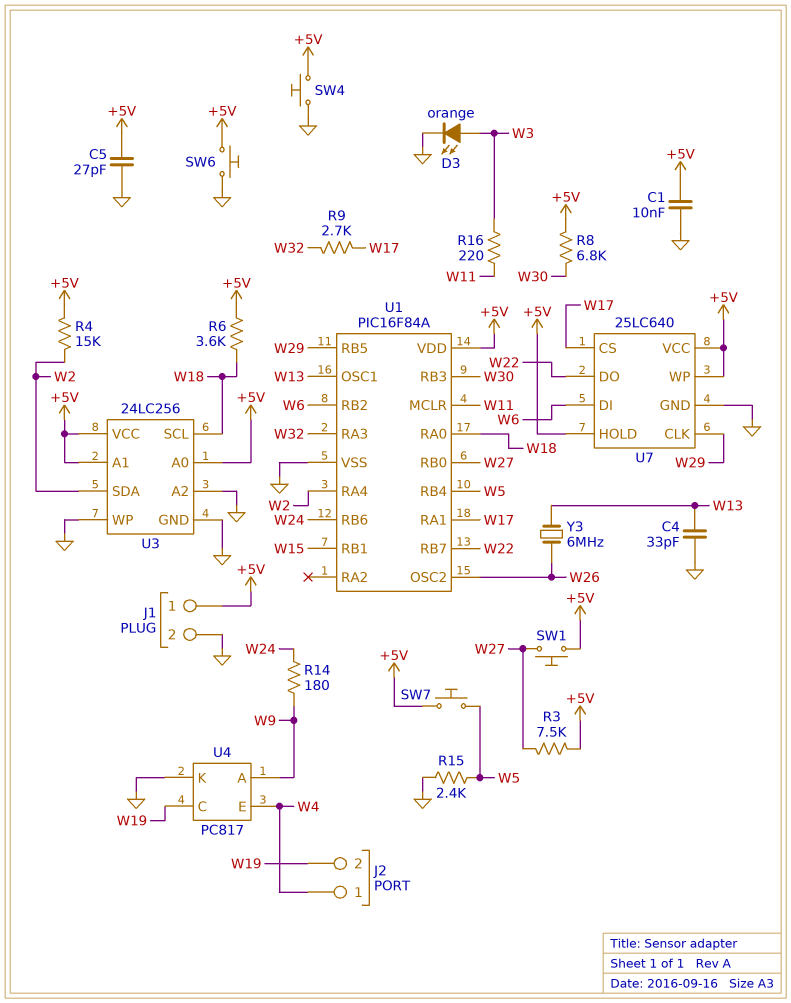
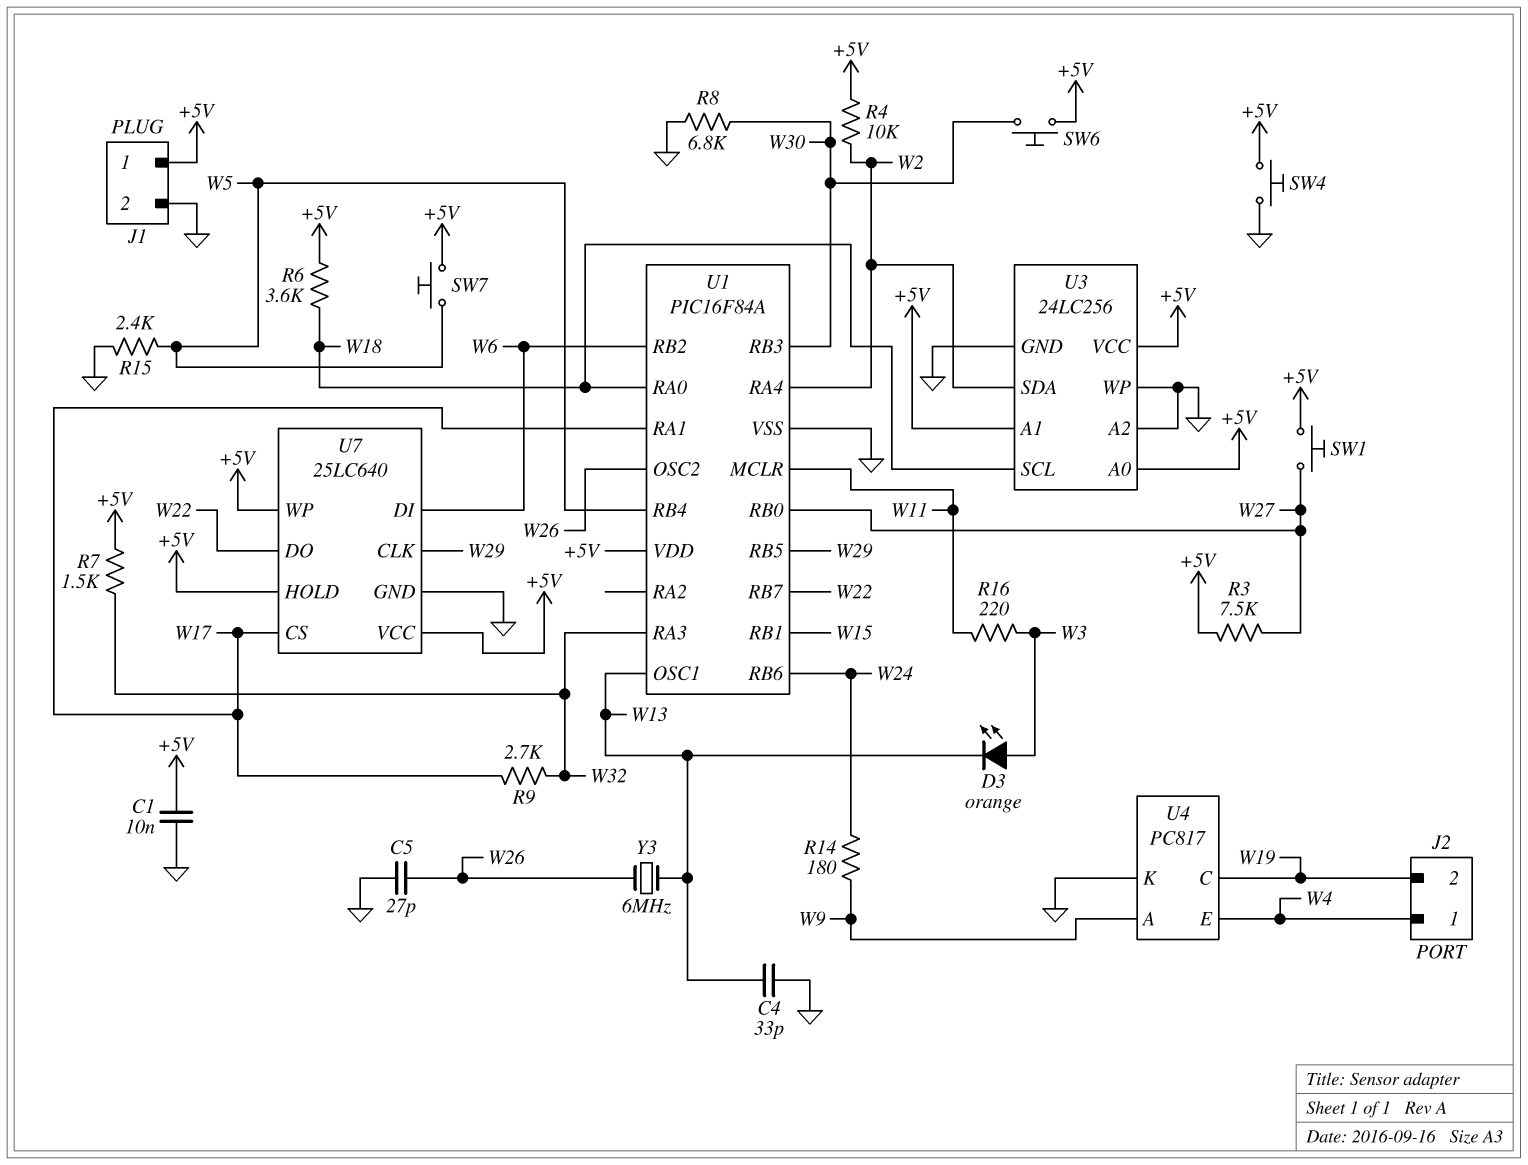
C5: 27pF (+5V, GND) -> 27pF (GND, W26)
D3: LED orange (A W3, K GND) -> LED orange (A W3, K W13)
R4: 15k (+5V, W2) -> 10k (+5V, W2)
R7: none -> 1.5k (+5V, W32)
R8: 6.8k (+5V, W30) -> 6.8k (GND, W30)
SW6: button (+5V, GND) -> button (+5V, W30)

